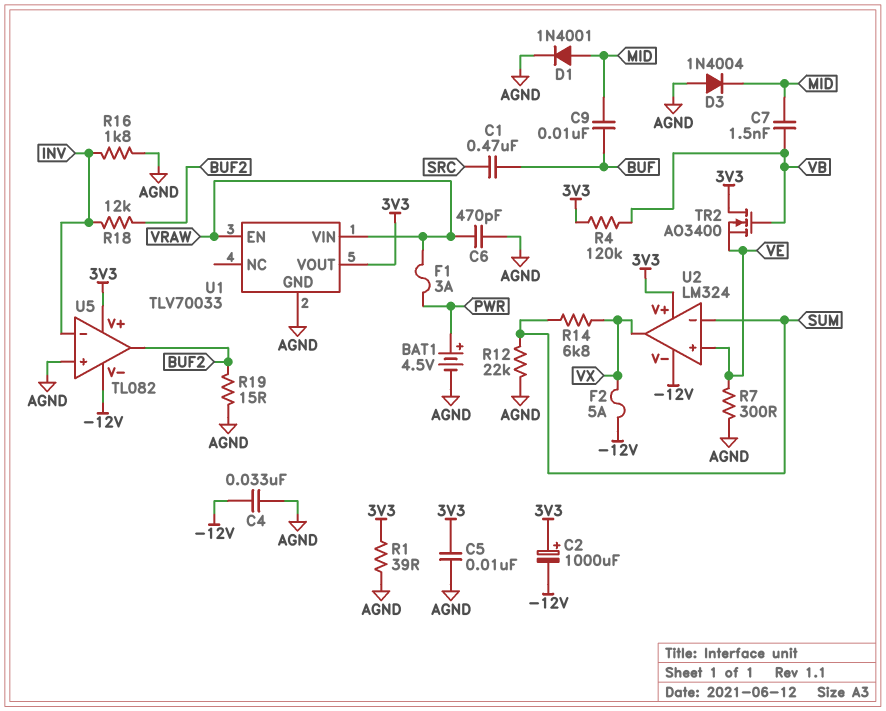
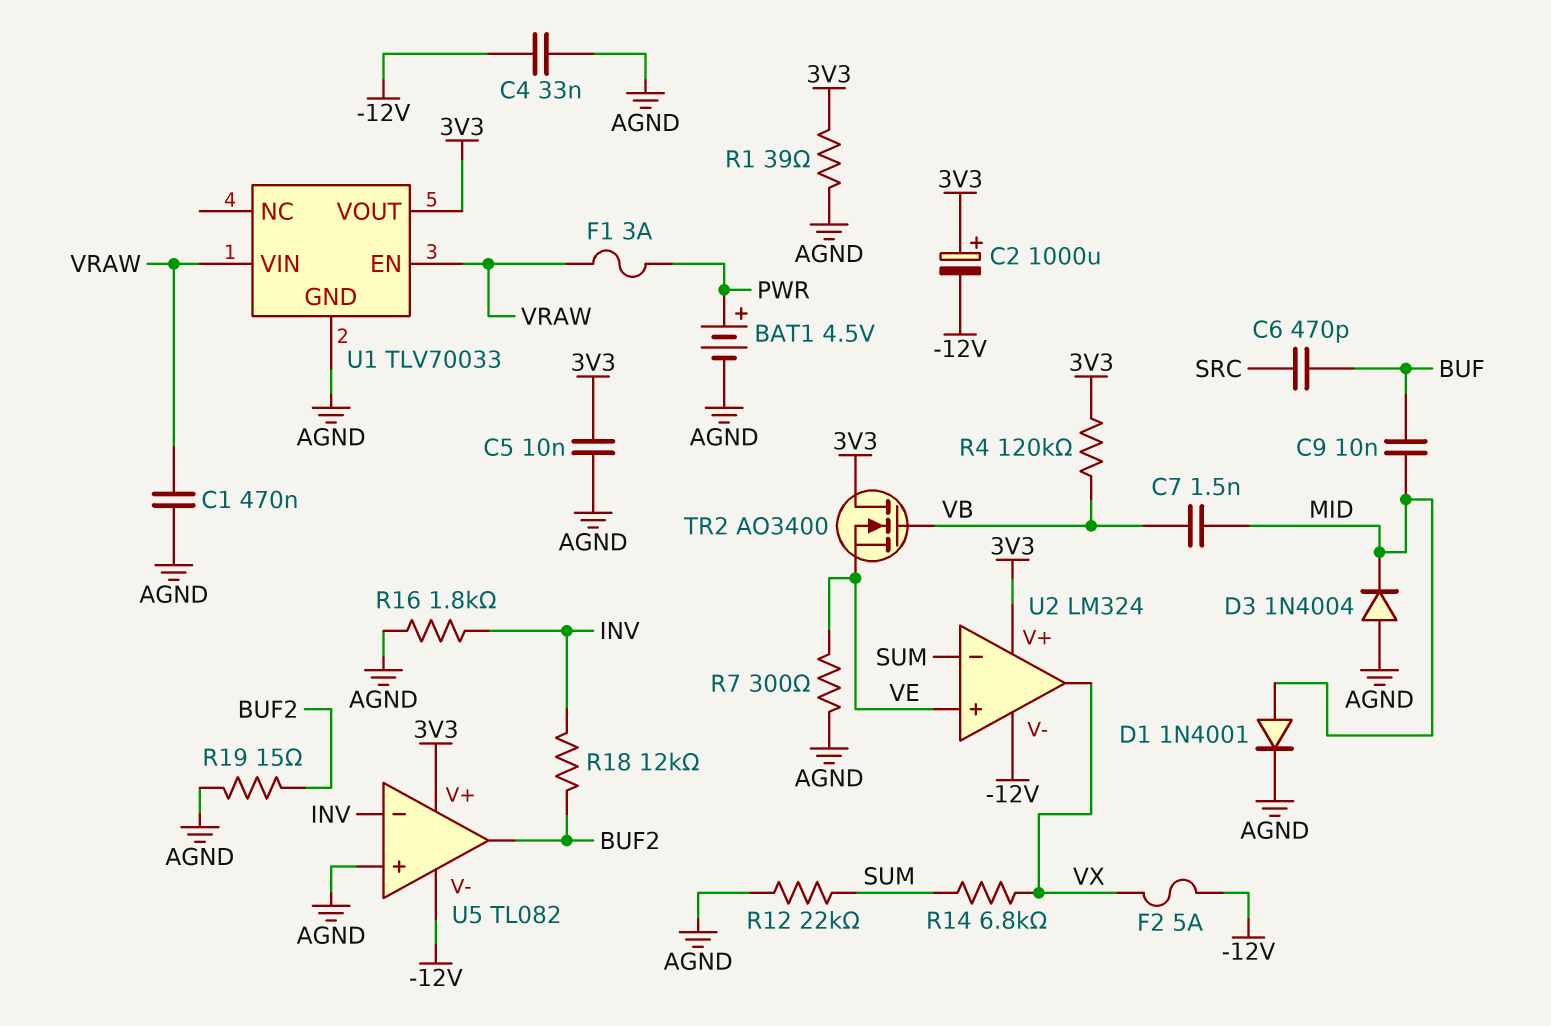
C1: 470nF (BUF, SRC) -> 470nF (AGND, VRAW)
C6: 470pF (AGND, VRAW) -> 470pF (BUF, SRC)

